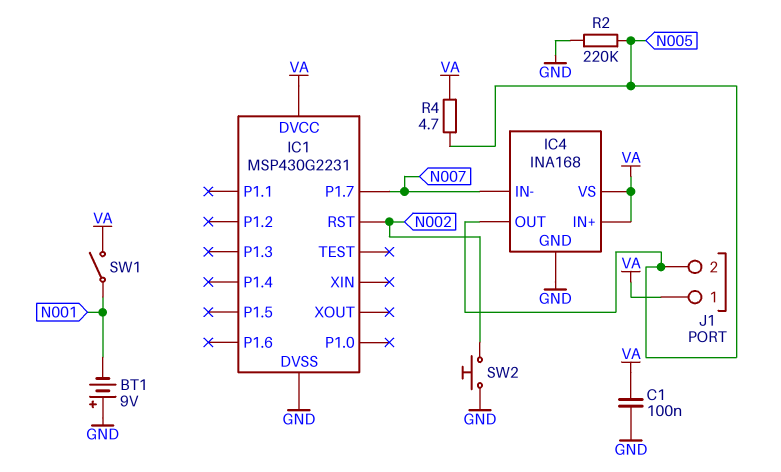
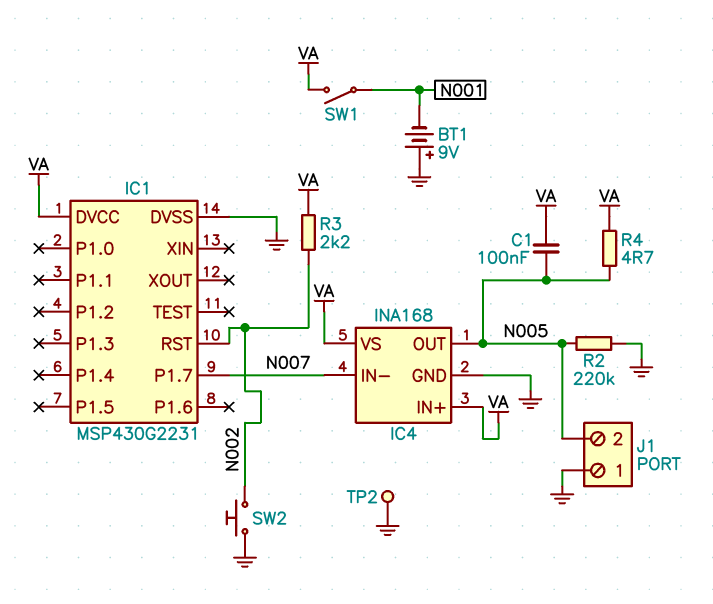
C1: 100nF (GND, VA) -> 100nF (N005, VA)
J1 pin 1: VA -> GND
R3: none -> 2.2k (N002, VA)
TP2: none -> test point (GND)

